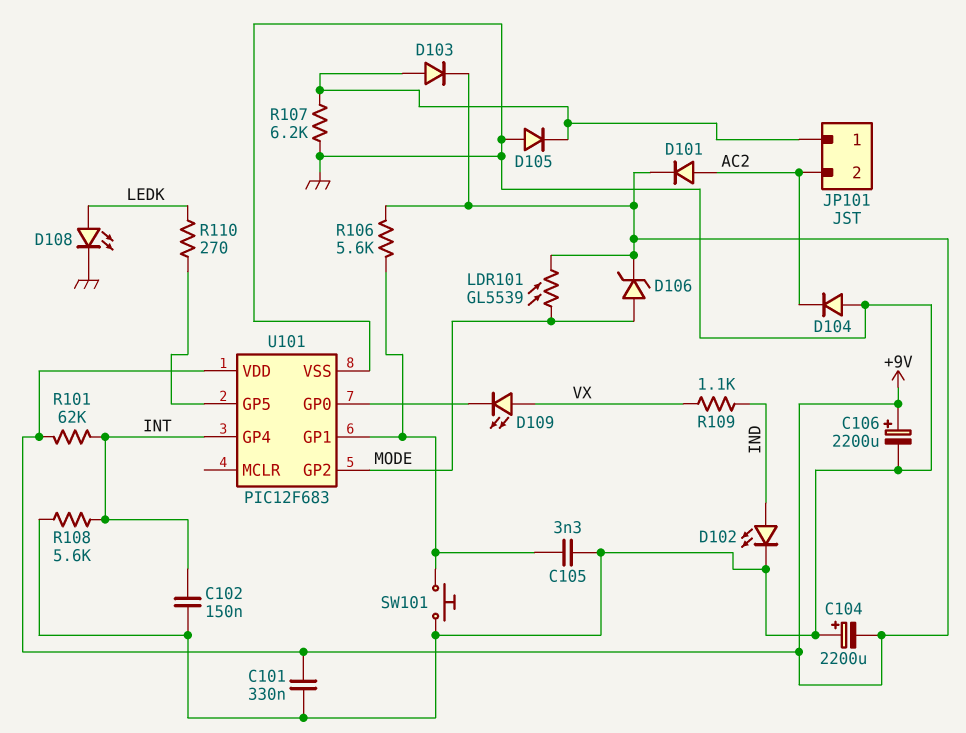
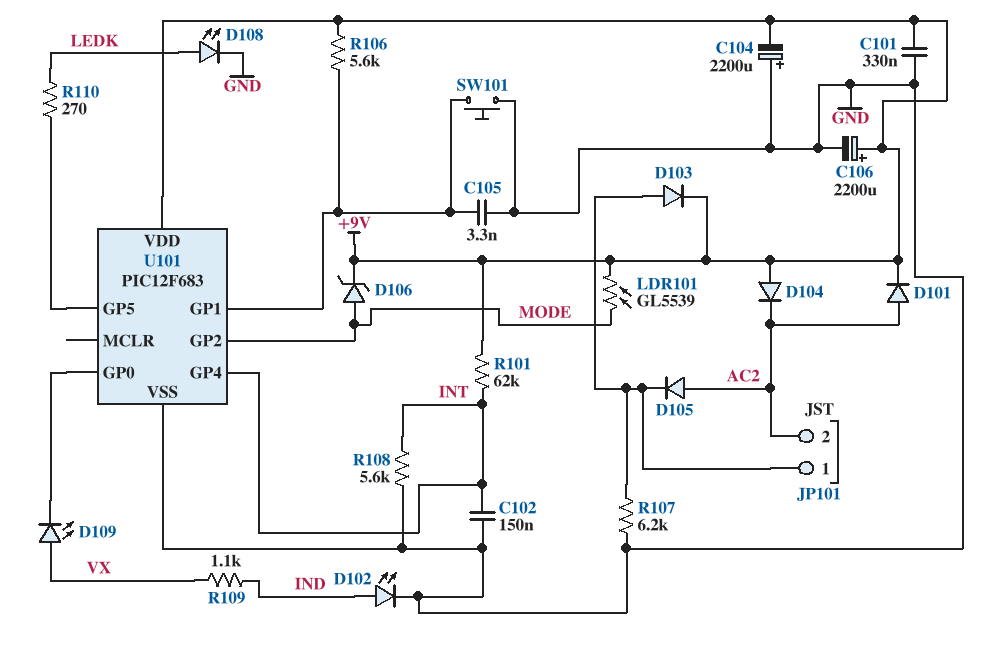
D104: diode (A GND, K AC2) -> diode (A +9V, K AC2)
D105: diode (A GND, K JP101/1) -> diode (A AC2, K JP101/1)

